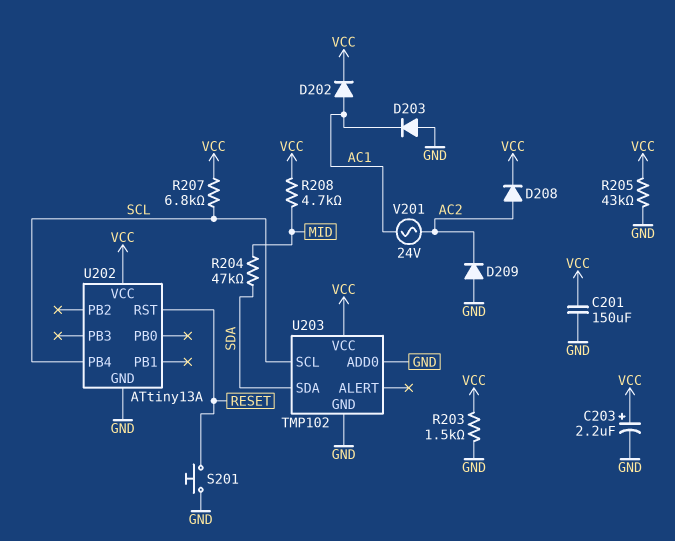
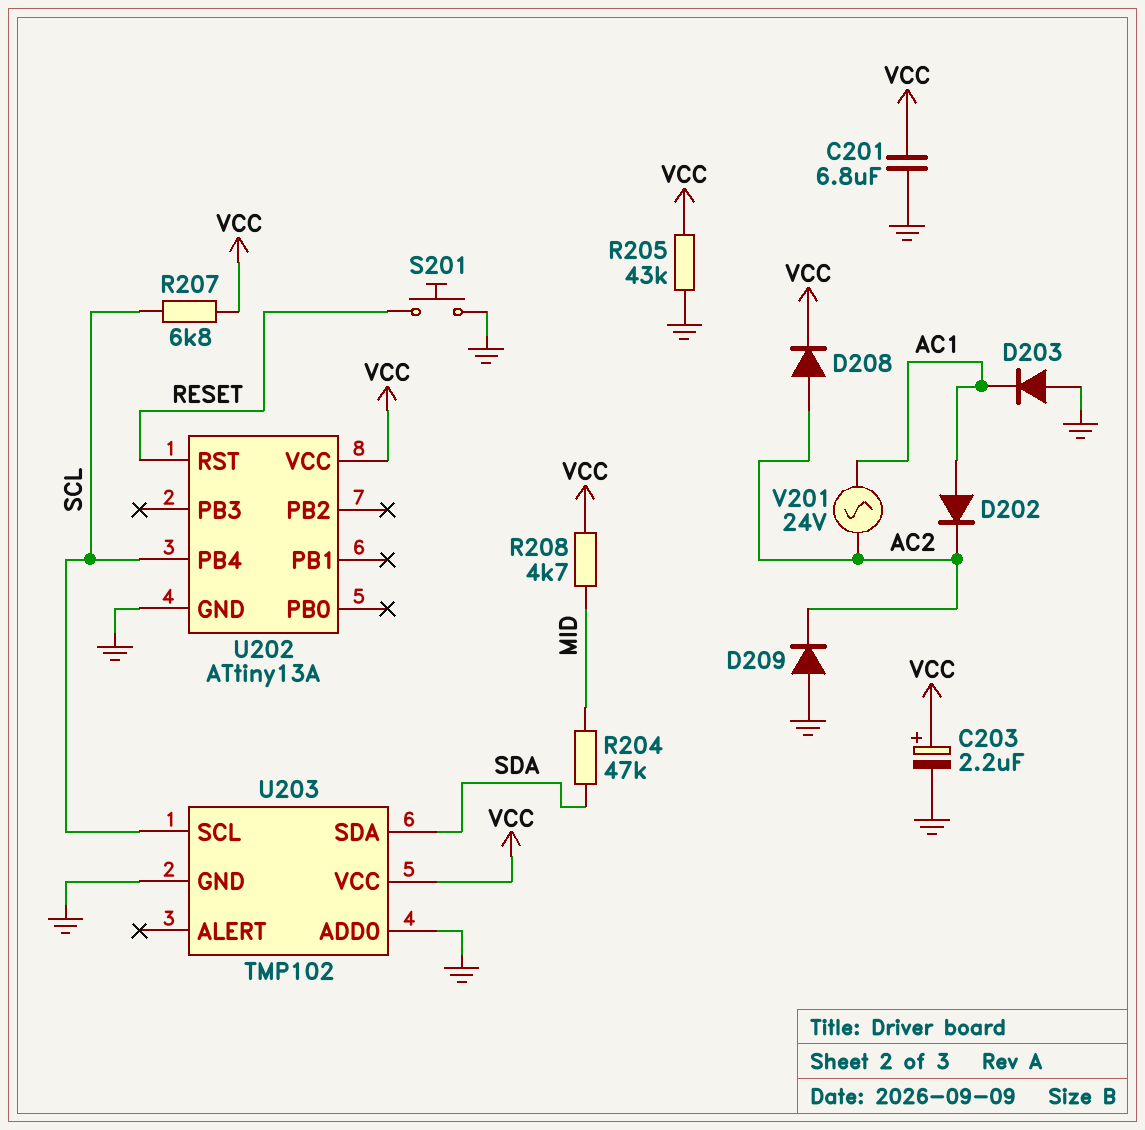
C201: 150uF (GND, VCC) -> 6.8uF (GND, VCC)
D202: diode (A AC1, K VCC) -> diode (A AC1, K AC2)
R203: 1.5k (GND, VCC) -> none

